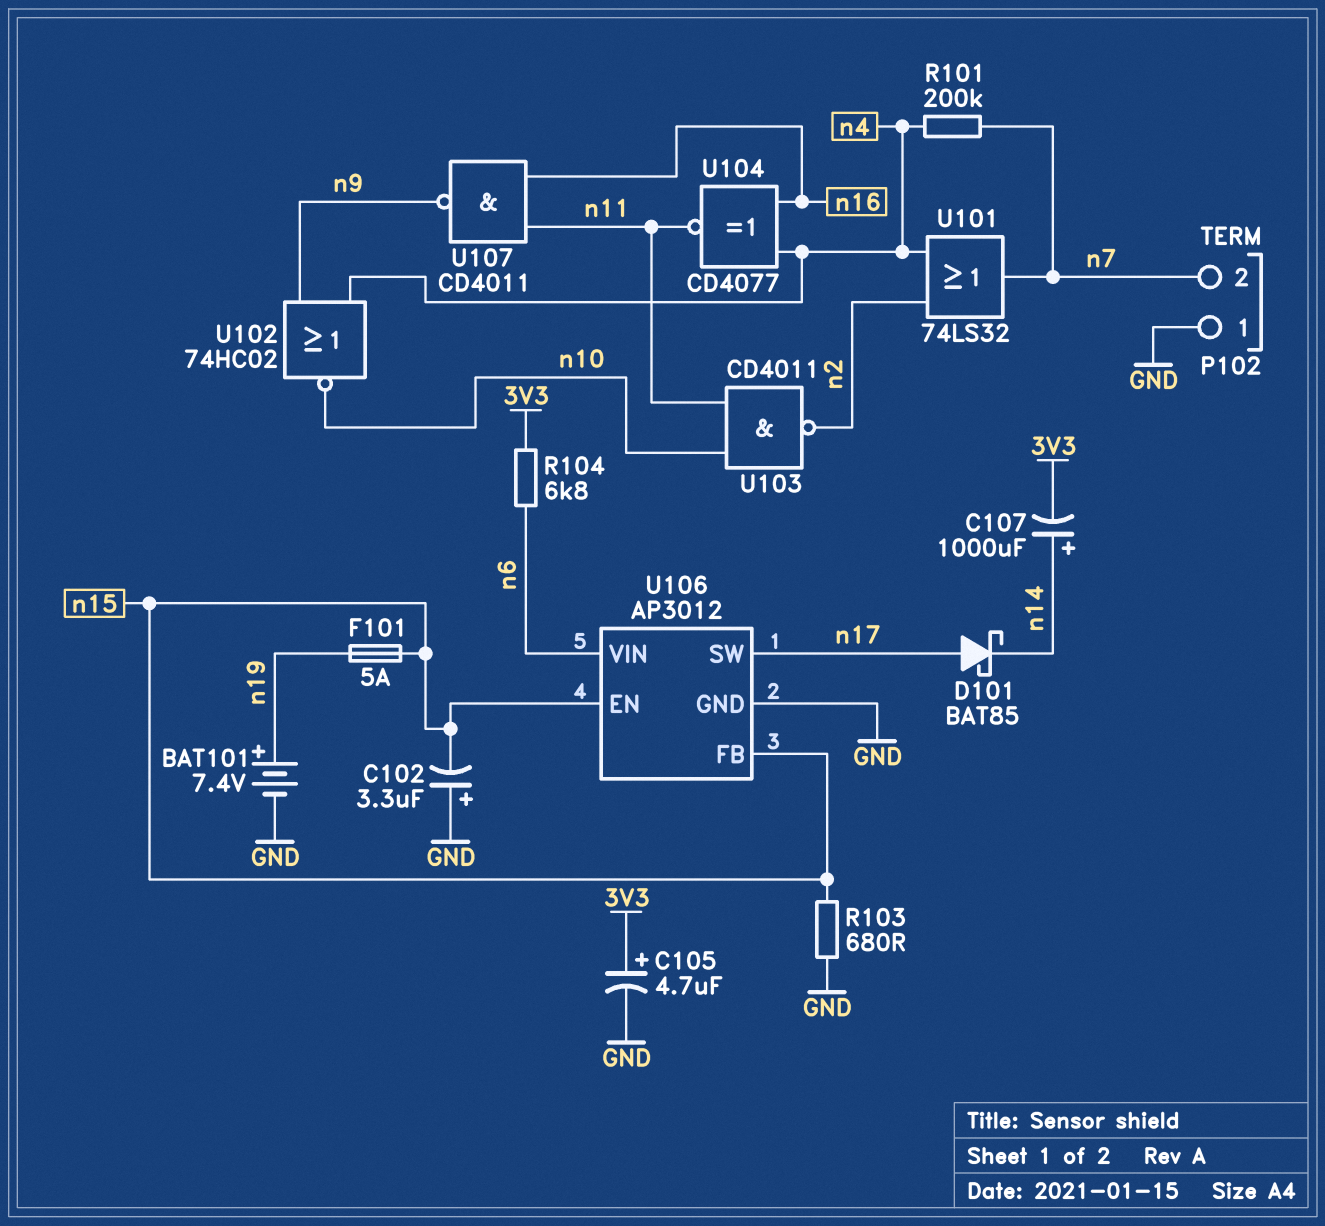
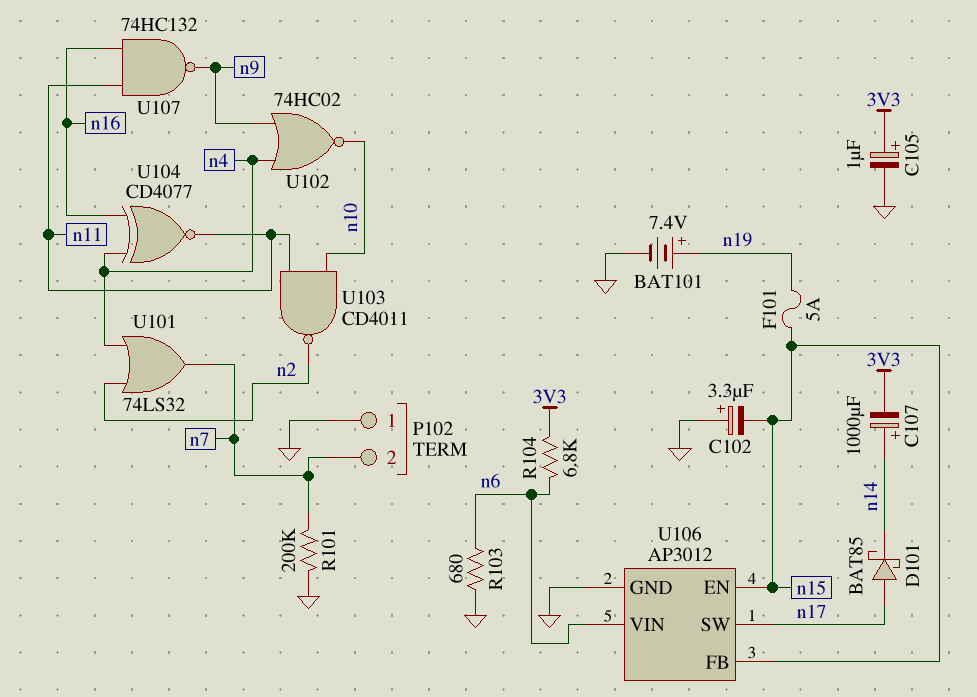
C105: 4.7uF (plus 3V3, minus GND) -> 1uF (plus 3V3, minus GND)
R101: 200k (n4, n7) -> 200k (GND, n7)
R103: 680 (GND, n15) -> 680 (GND, n6)
U107: NAND CD4011 (in n11, in n16, out n9) -> NAND 74HC132 (in n11, in n16, out n9)

